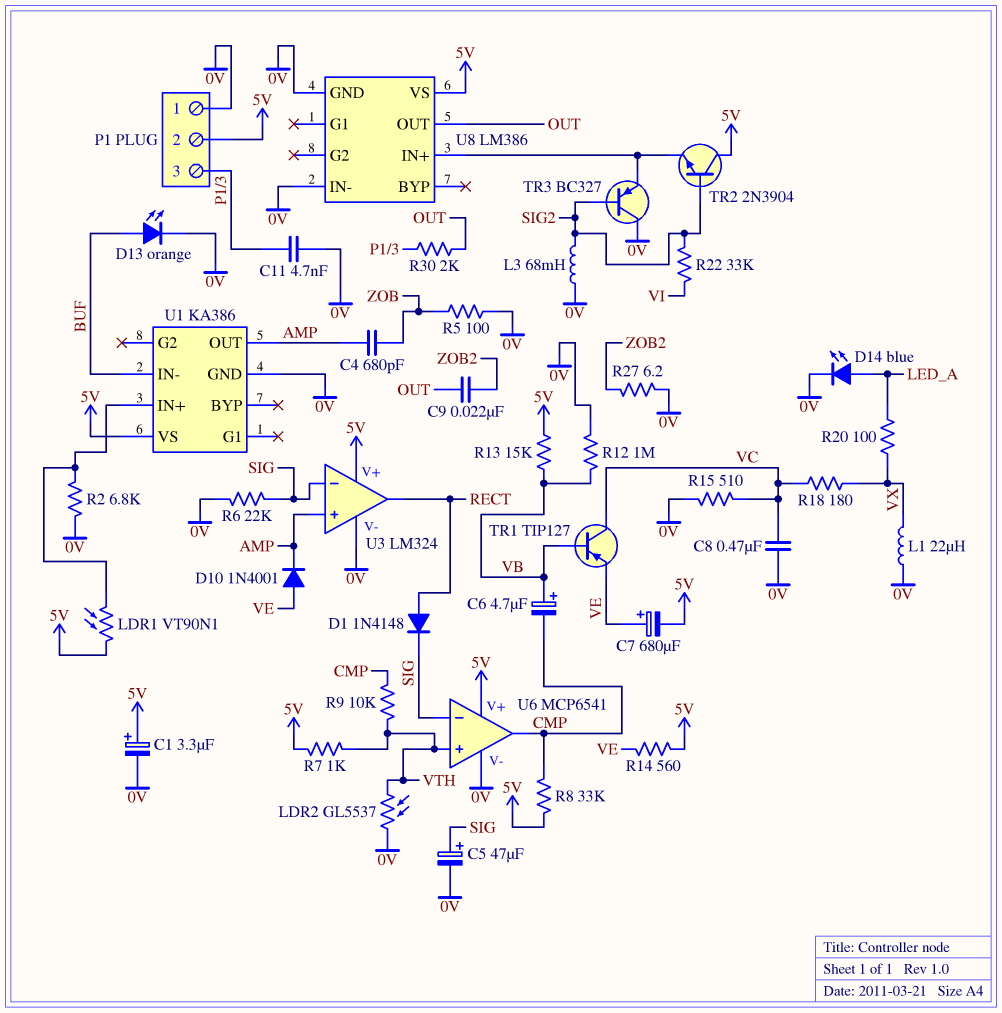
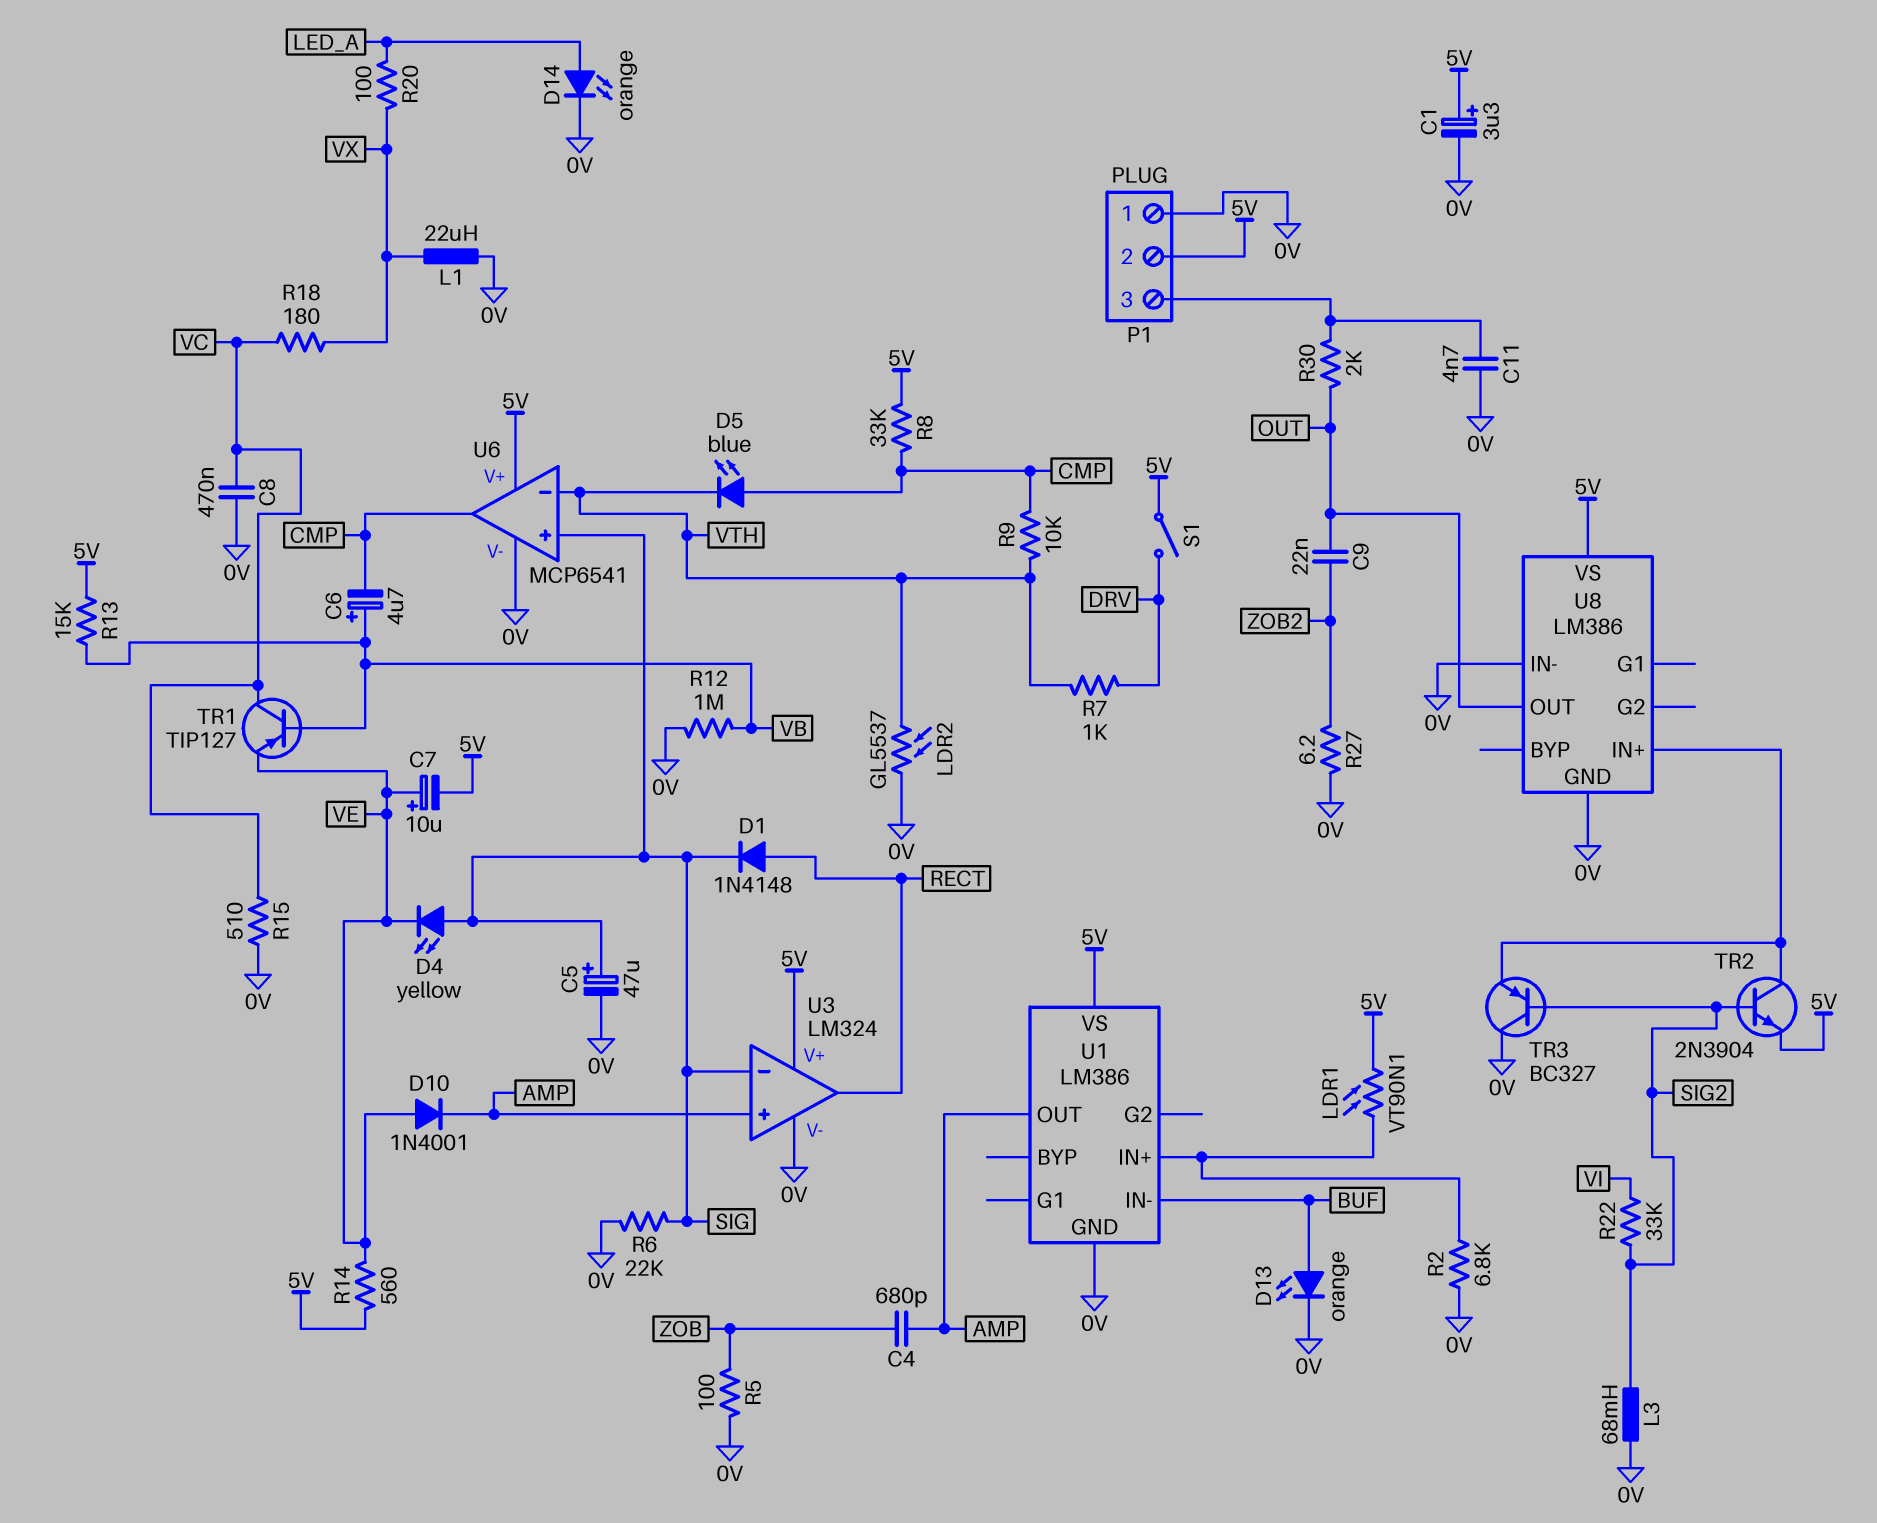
C7: 680uF (plus VE, minus 5V) -> 10uF (plus VE, minus 5V)
D4: none -> LED yellow (A SIG, K VE)
D5: none -> LED blue (A CMP, K VTH)
D14: LED blue (A LED_A, K 0V) -> LED orange (A LED_A, K 0V)
R7: 1k (5V, VTH) -> 1k (DRV, VTH)
S1: none -> switch (5V, DRV)
TR2: NPN 2N3904 (B SIG2, C 5V, E U8/IN+) -> NPN 2N3904 (B SIG2, C U8/IN+, E 5V)
U1: KA386 -> LM386
U6 pin in+: VTH -> SIG
U6 pin in-: SIG -> VTH

